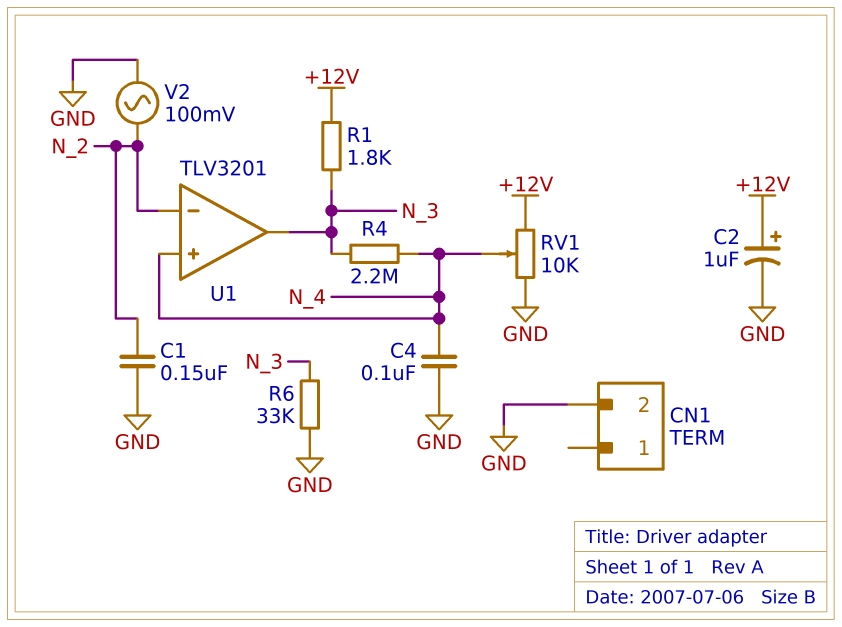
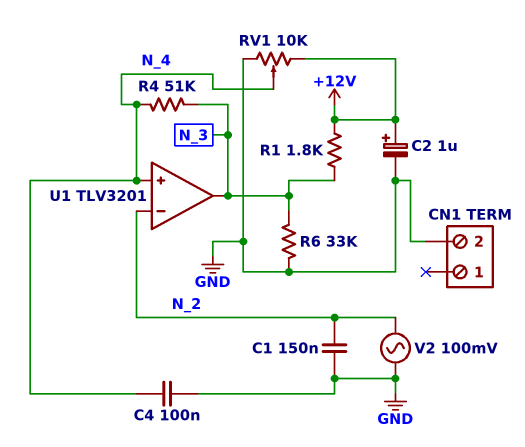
R4: 2.2M (N_3, N_4) -> 51k (N_3, N_4)

